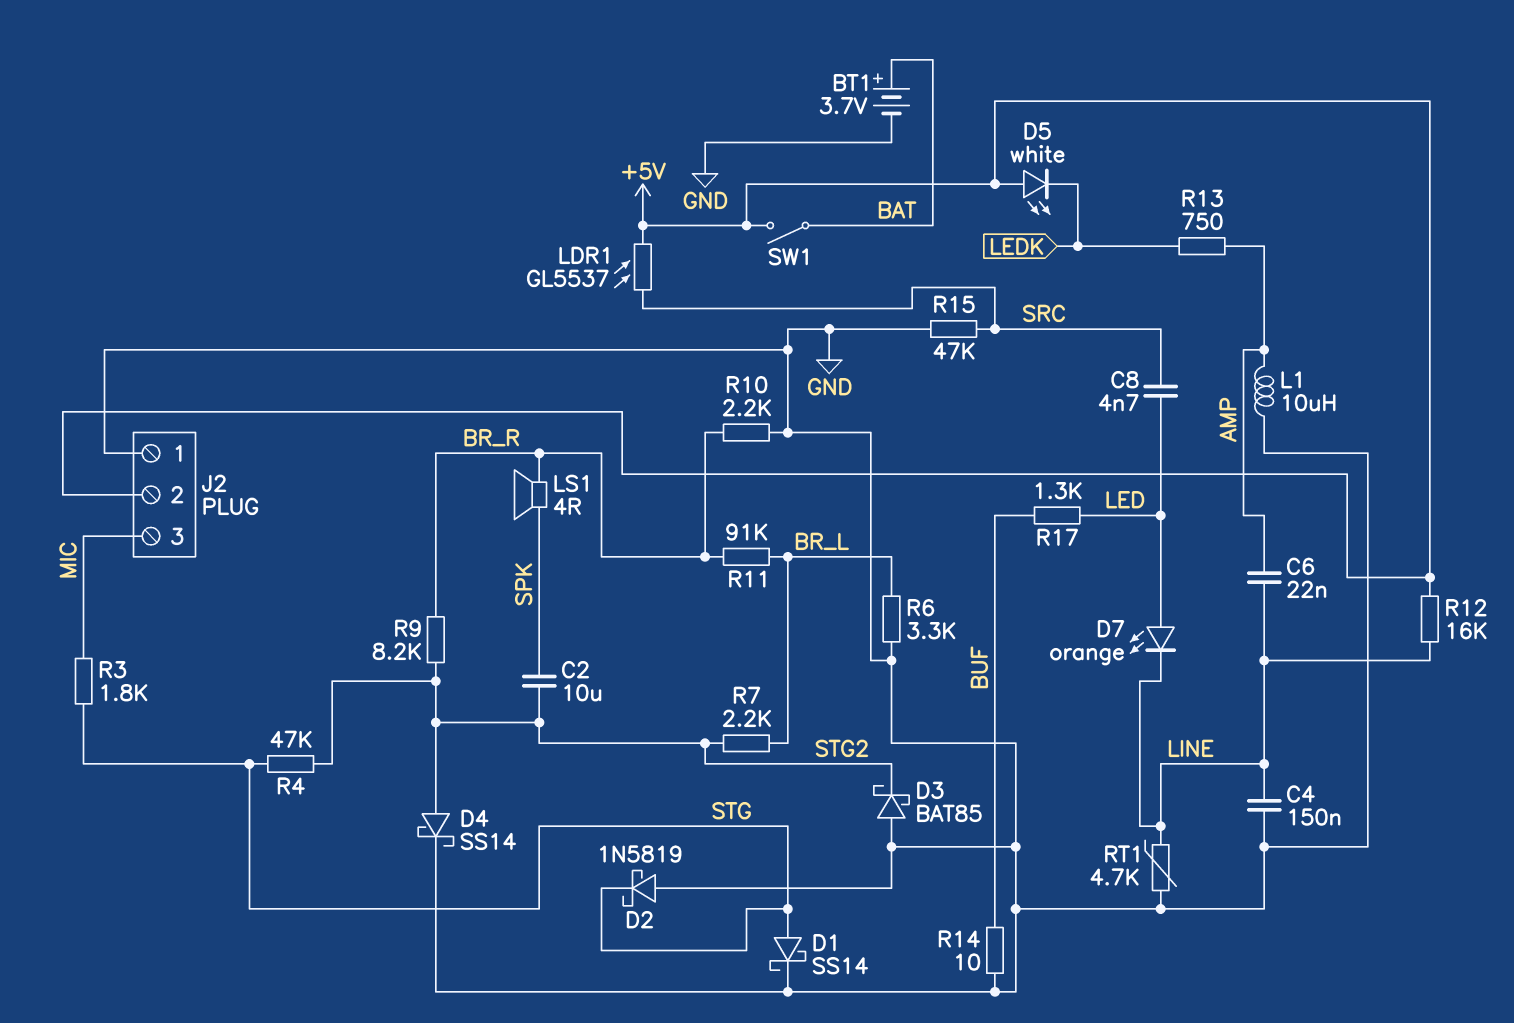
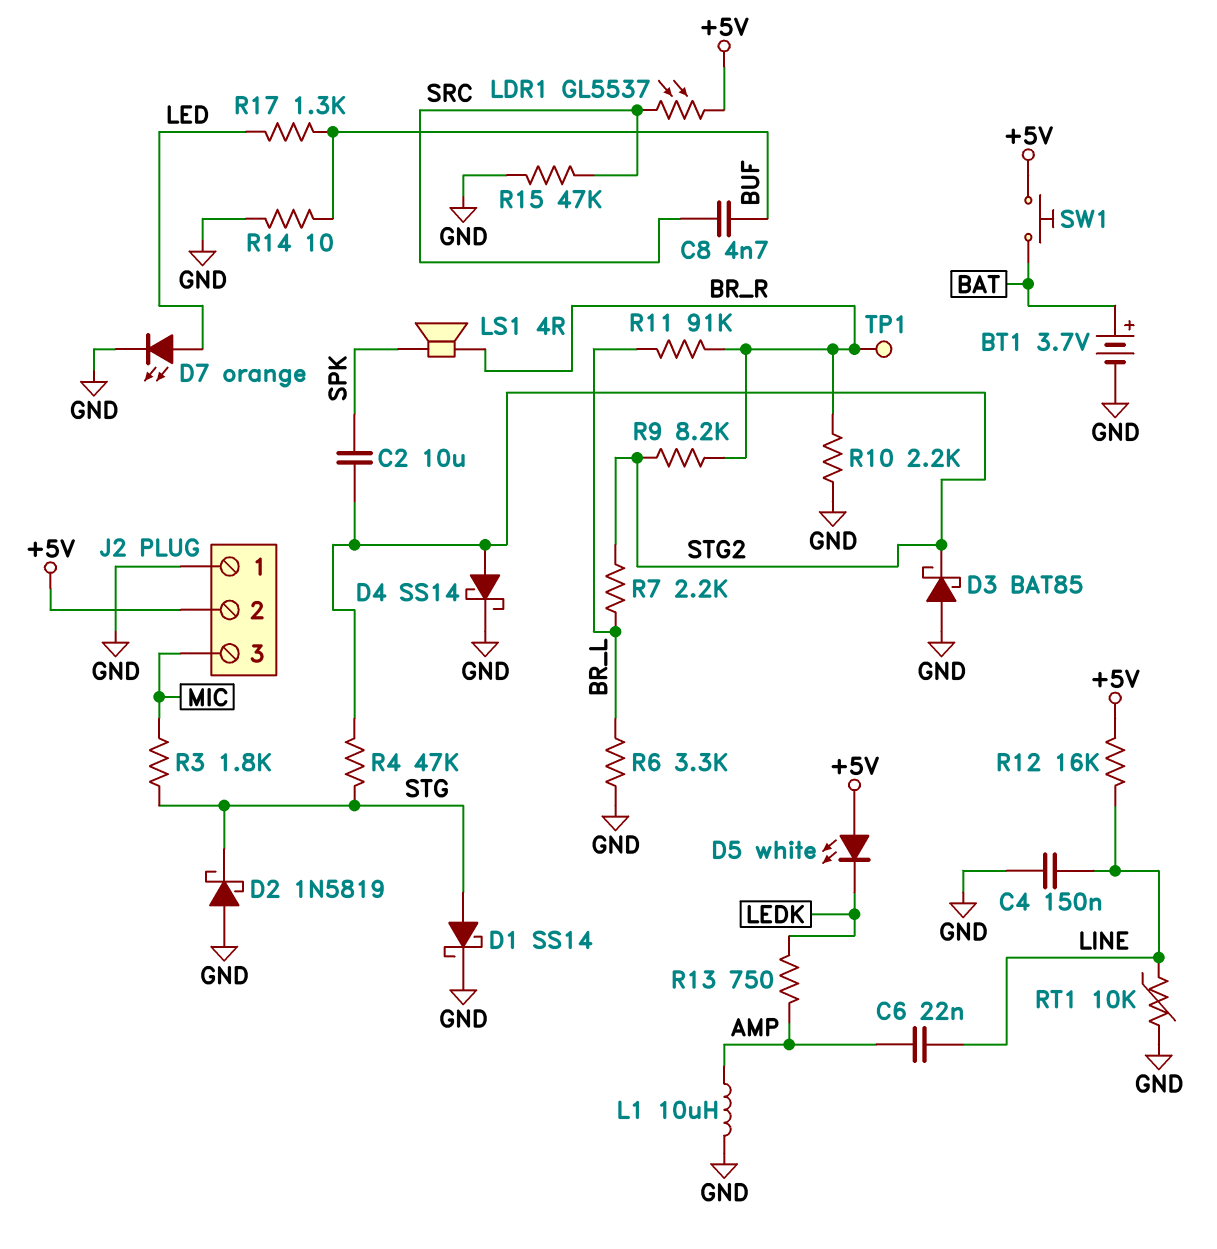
C8: 4.7nF (LED, SRC) -> 4.7nF (BUF, SRC)
D7: LED orange (A LED, K LINE) -> LED orange (A LED, K GND)
RT1: 4.7k (GND, LINE) -> 10k (GND, LINE)
SW1: switch (+5V, BAT) -> button (+5V, BAT)
TP1: none -> test point (BR_R)

